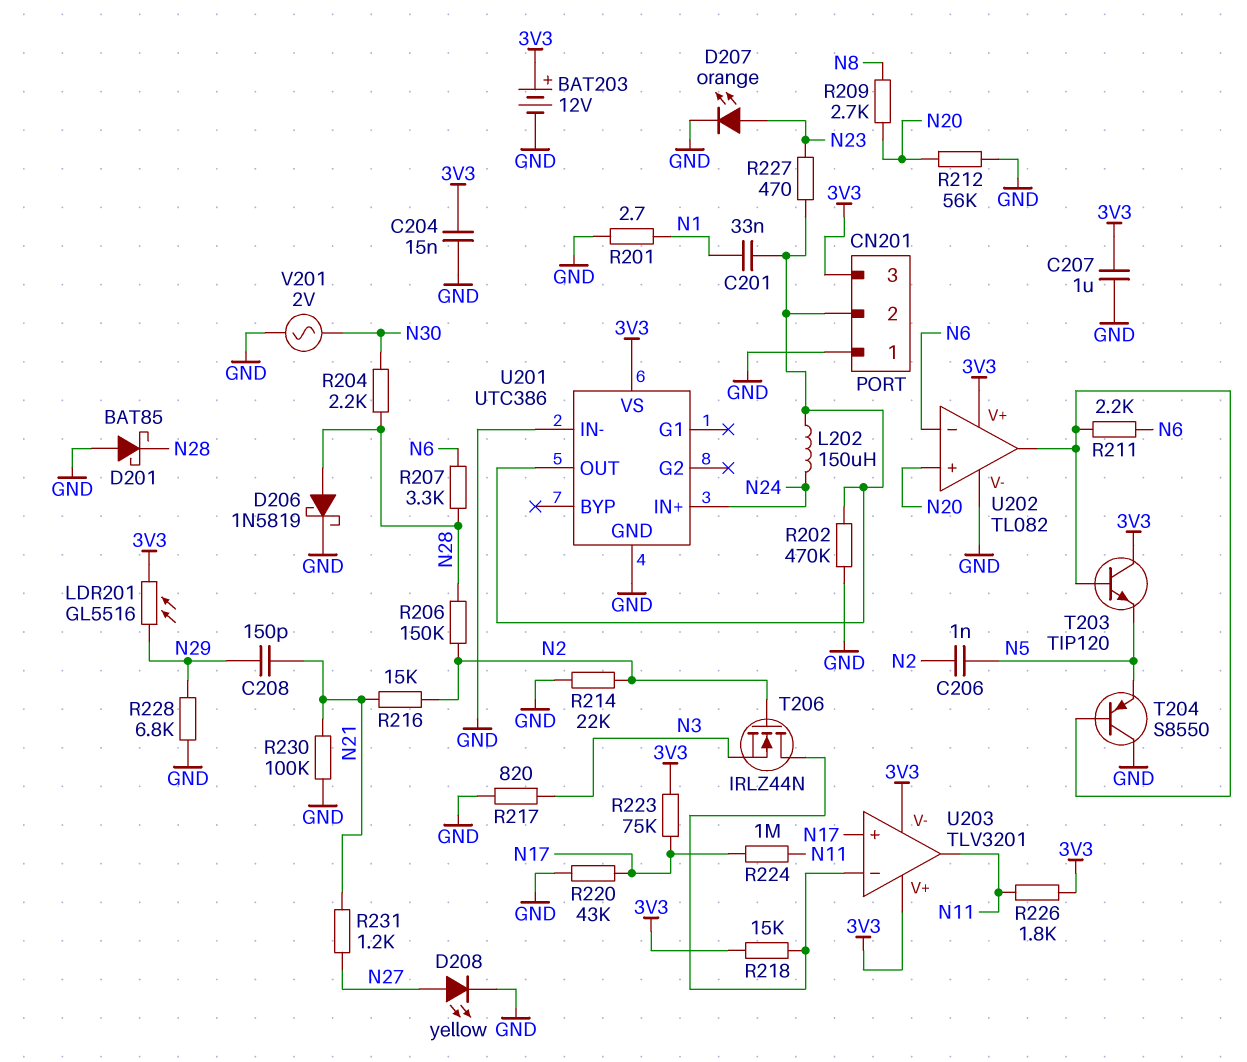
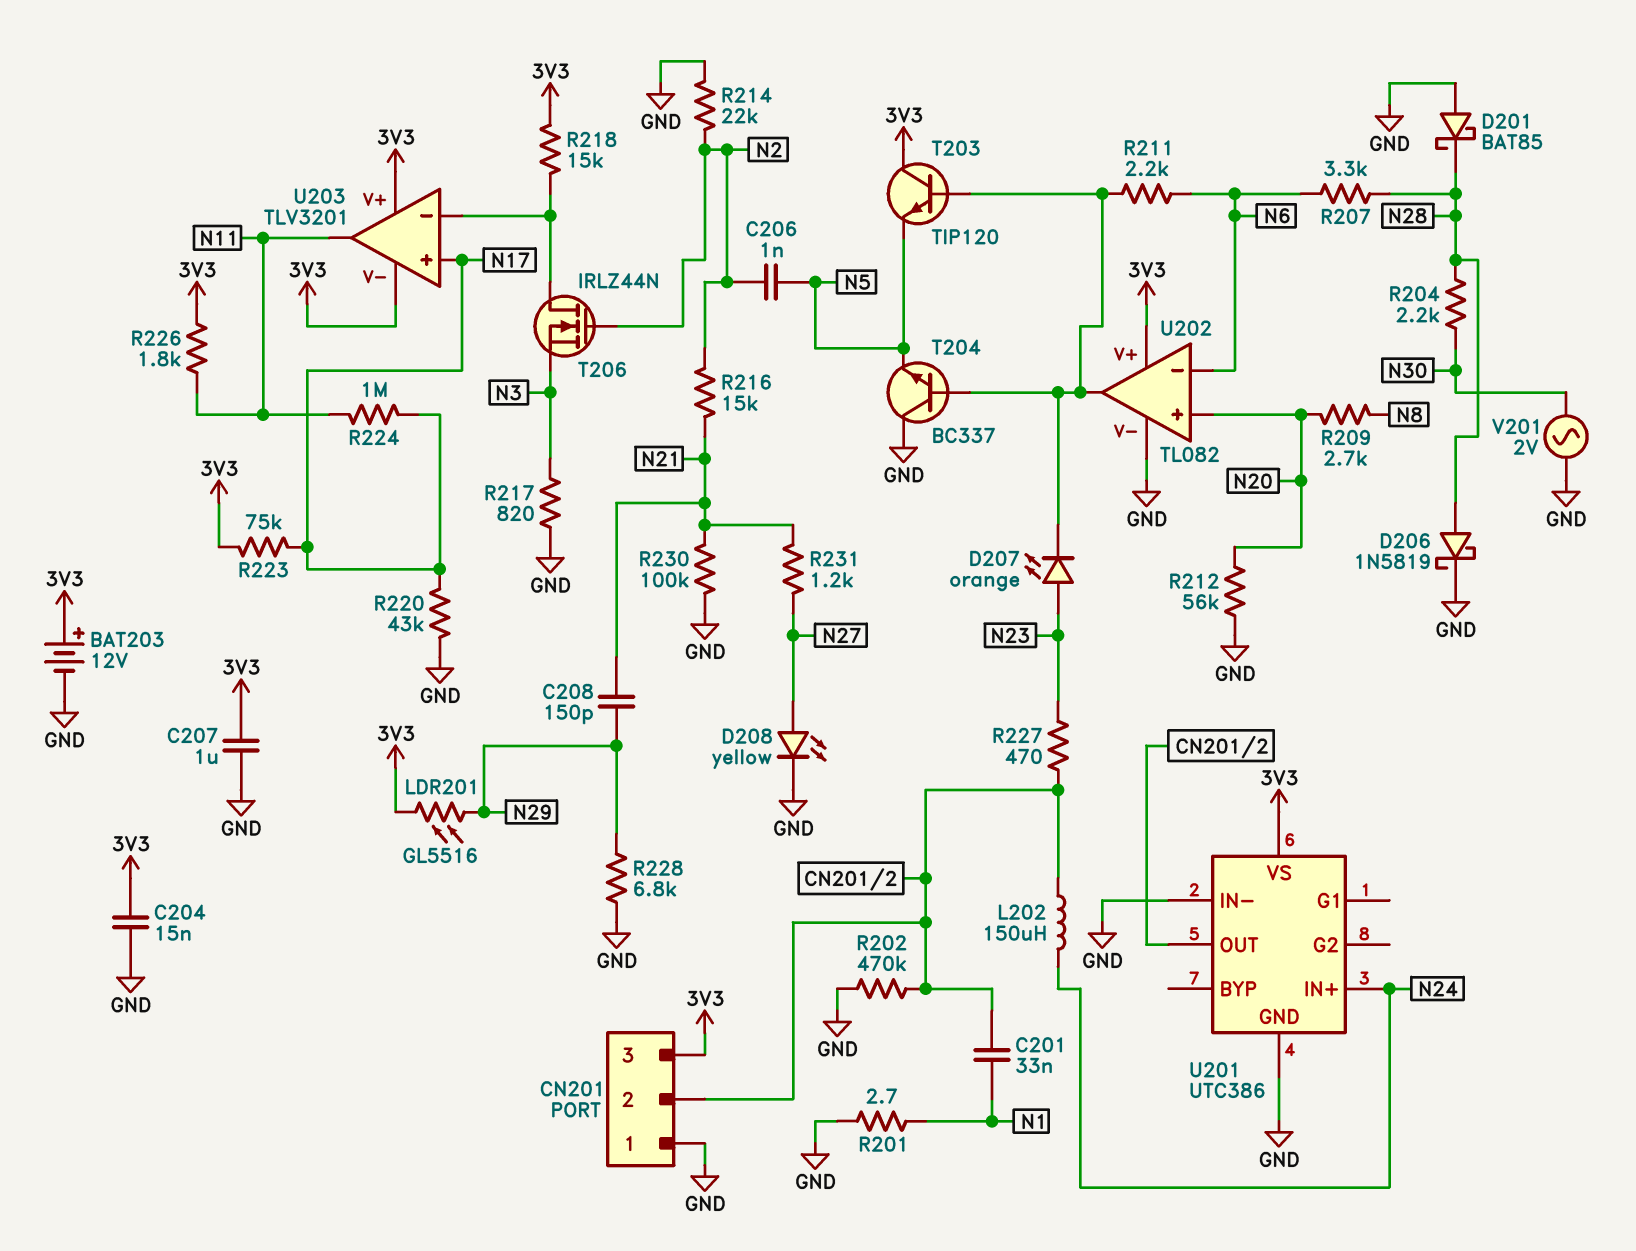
D207: LED orange (A N23, K GND) -> LED orange (A N23, K U202/out)
R206: 150k (N2, N28) -> none
T204: PNP S8550 (B U202/out, C GND, E N5) -> NPN BC337 (B U202/out, C GND, E N5)

